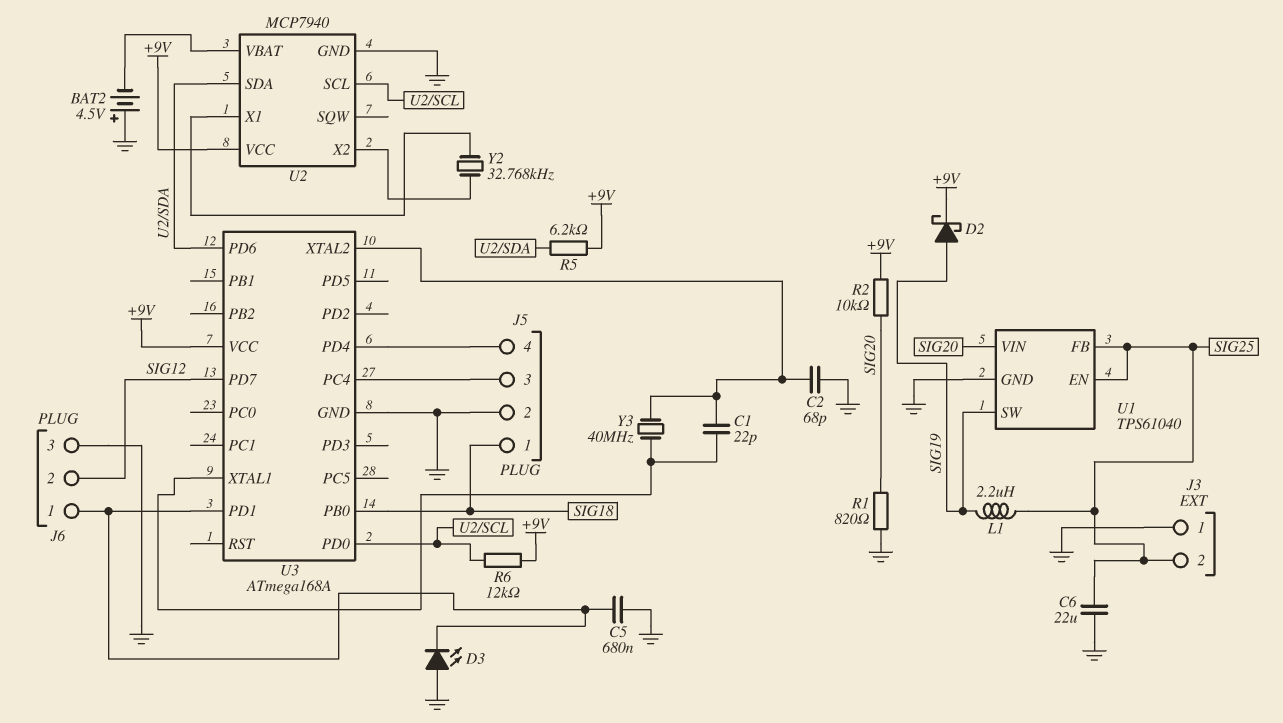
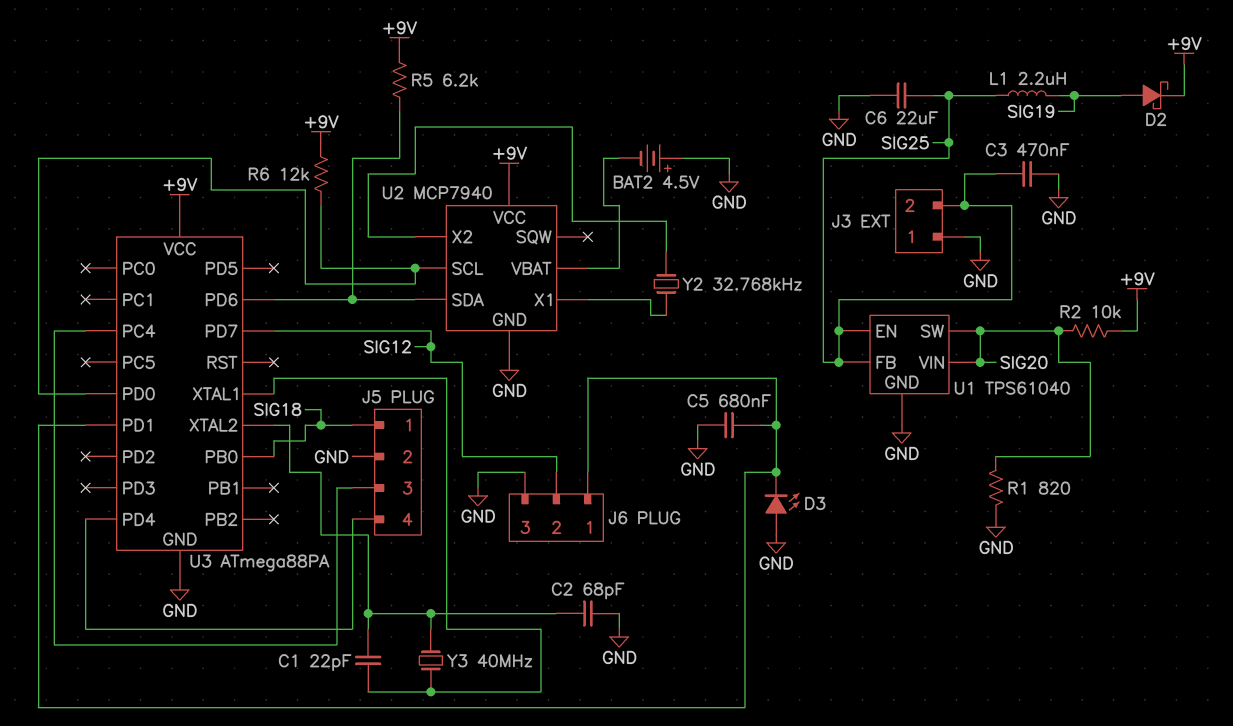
C3: none -> 470nF (GND, SIG25)
U1 pin SW: SIG19 -> SIG20
U3: ATmega168A -> ATmega88PA

